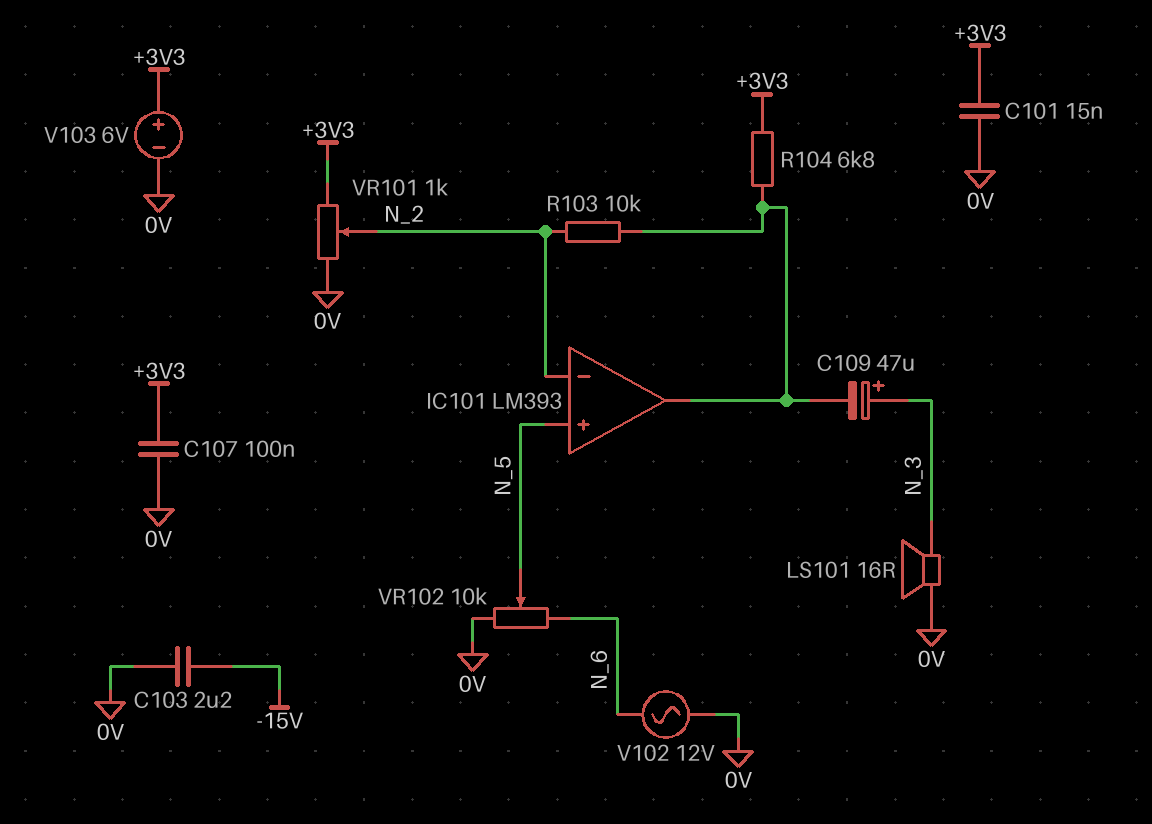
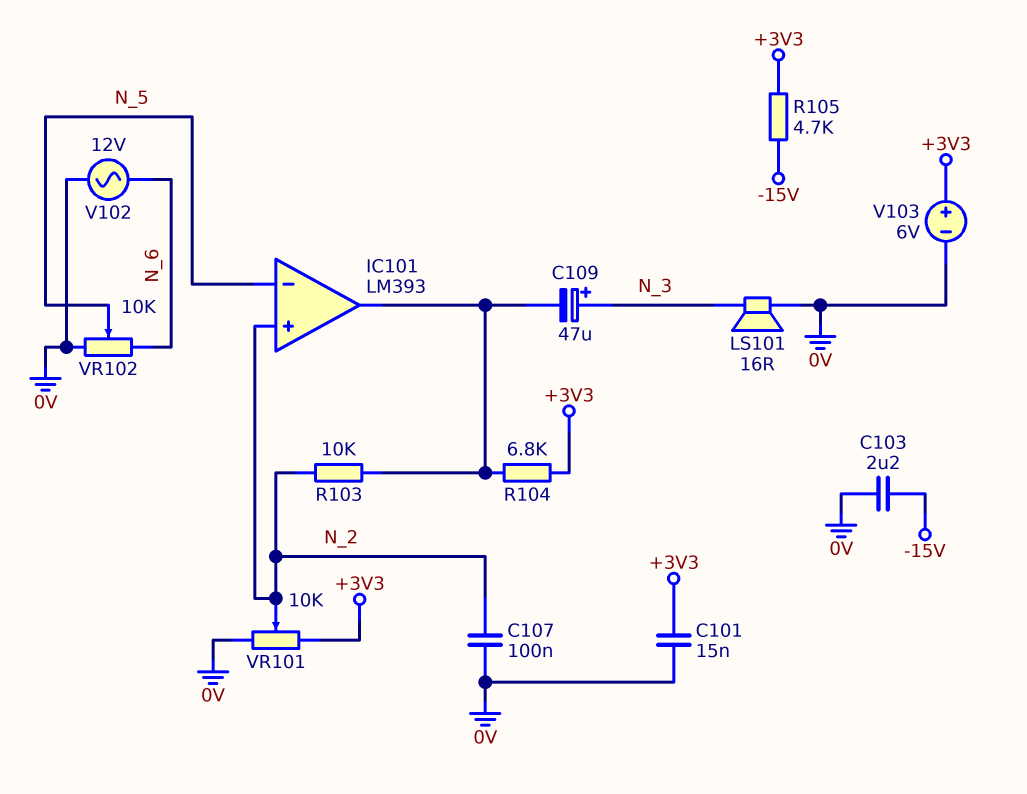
C107: 100nF (+3V3, 0V) -> 100nF (0V, N_2)
IC101 pin in+: N_5 -> N_2
IC101 pin in-: N_2 -> N_5
R105: none -> 4.7k (+3V3, -15V)
VR101: 1k (+3V3, 0V, wiper N_2) -> 10k (+3V3, 0V, wiper N_2)

